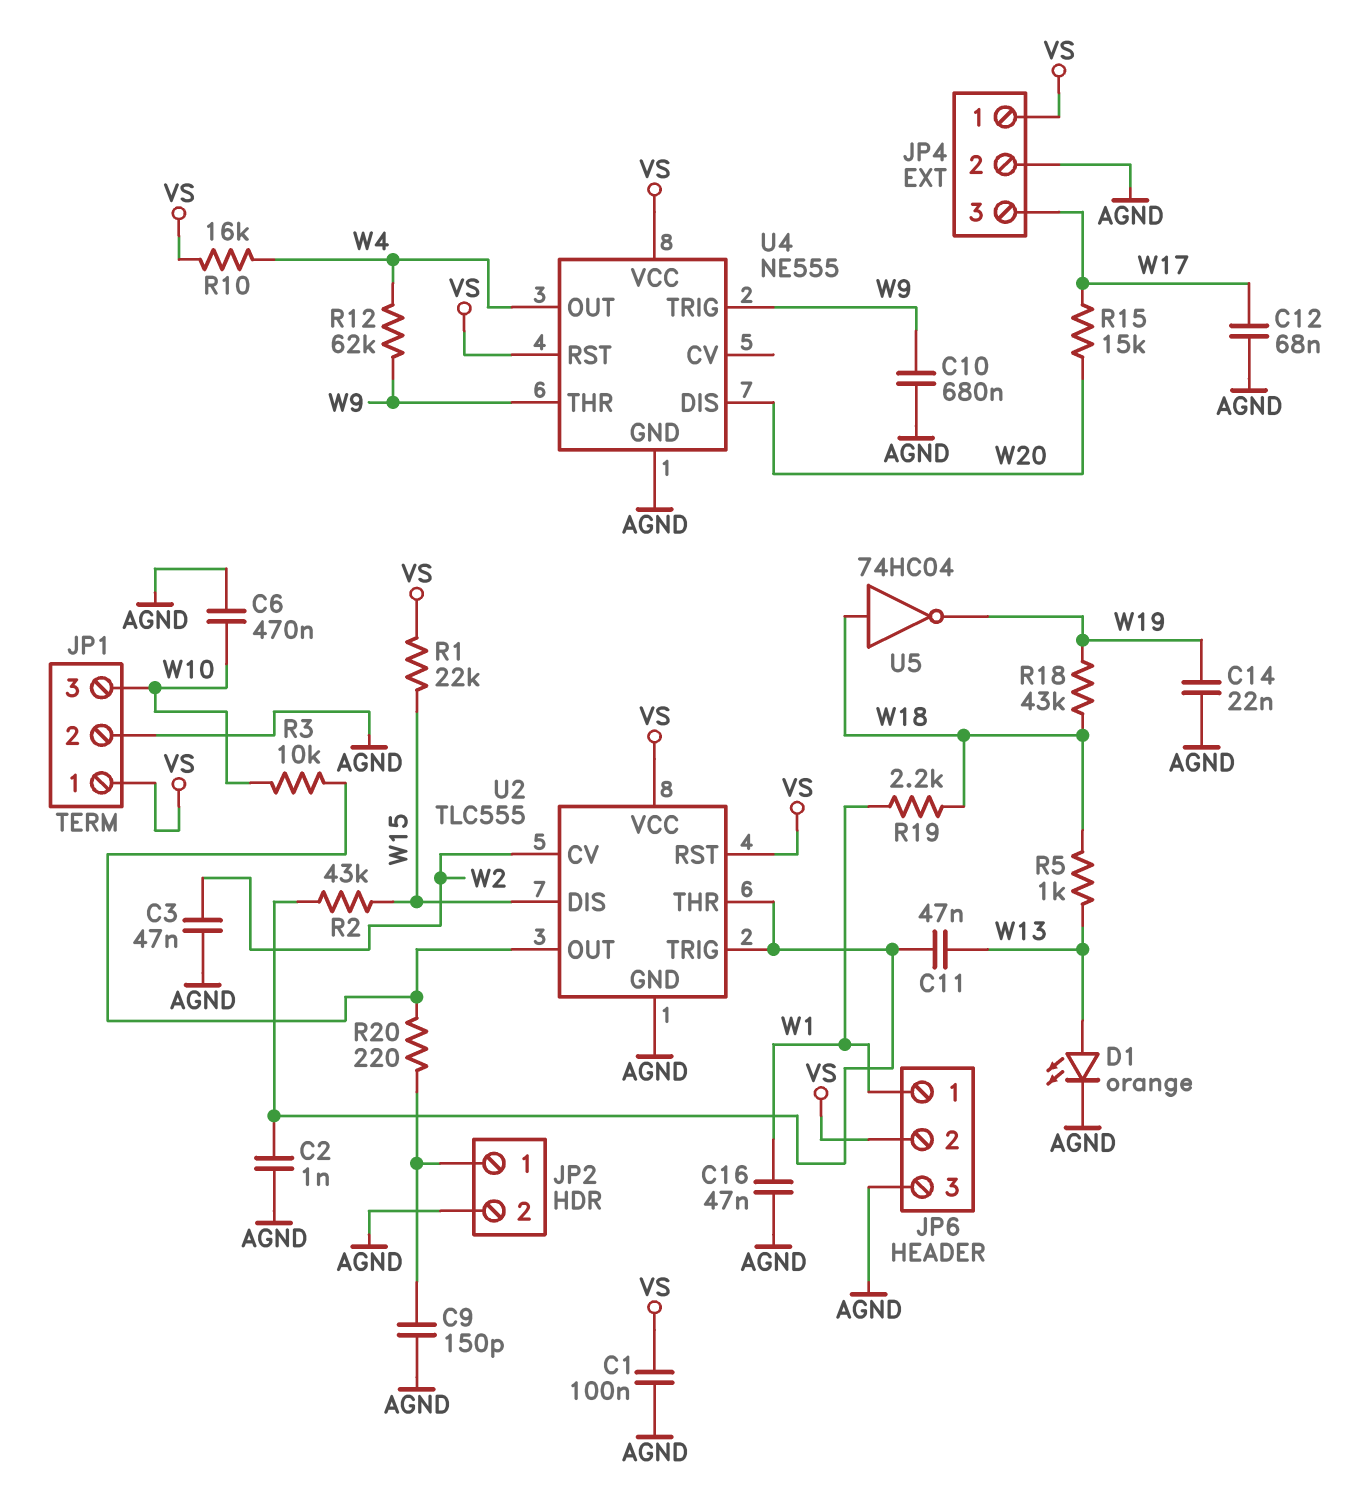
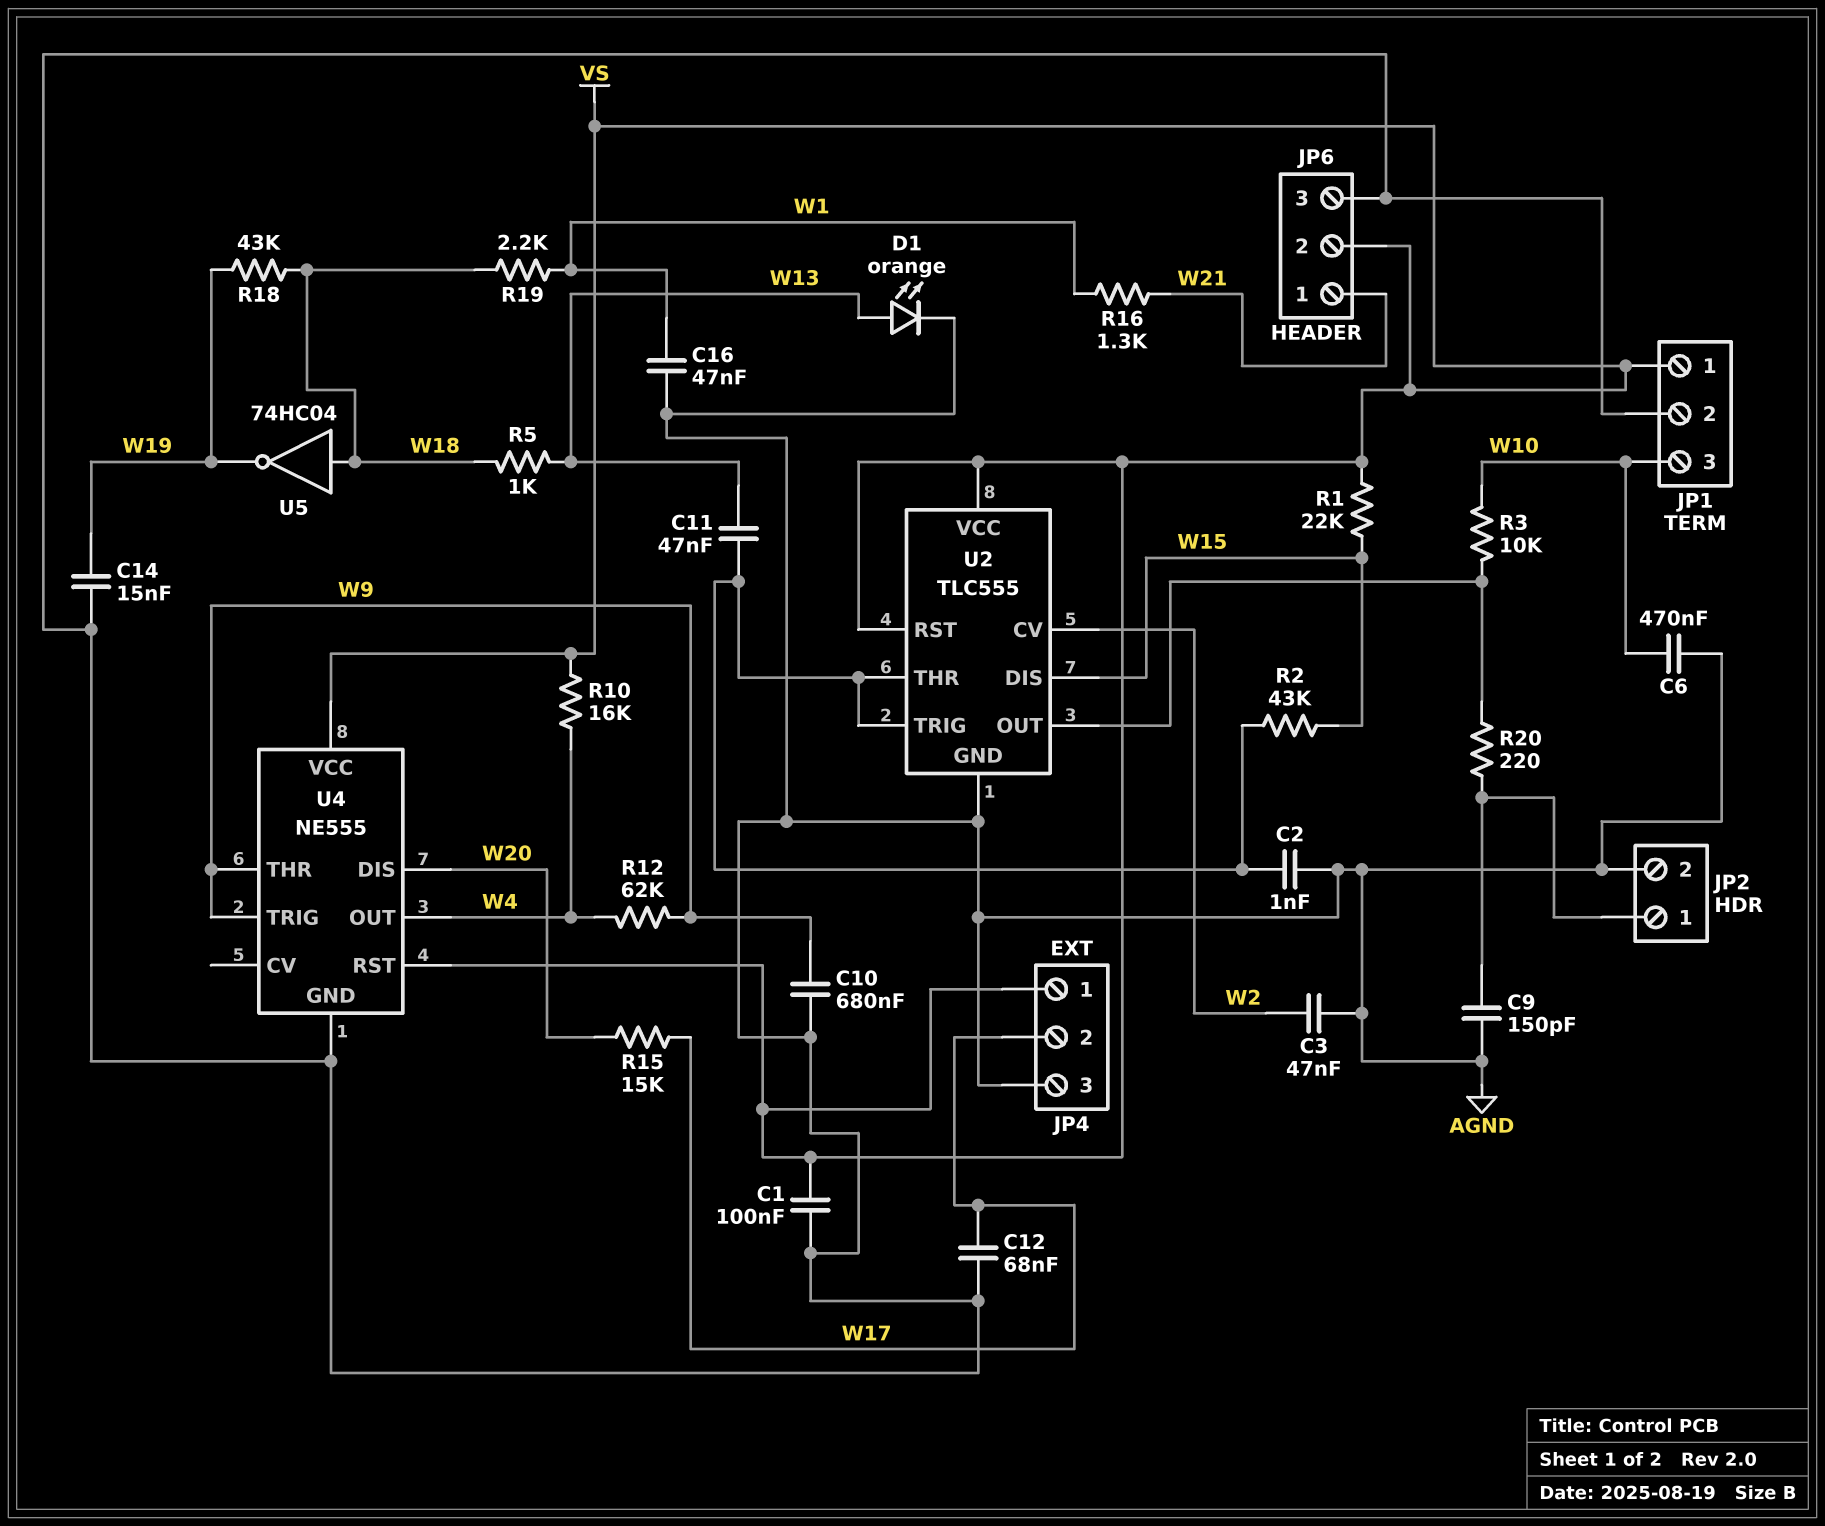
C14: 22nF (AGND, W19) -> 15nF (AGND, W19)
JP4 pin 2: AGND -> W17
JP4 pin 3: W17 -> AGND
JP6 pin 1: W1 -> W21
R16: none -> 1.3k (W1, W21)

